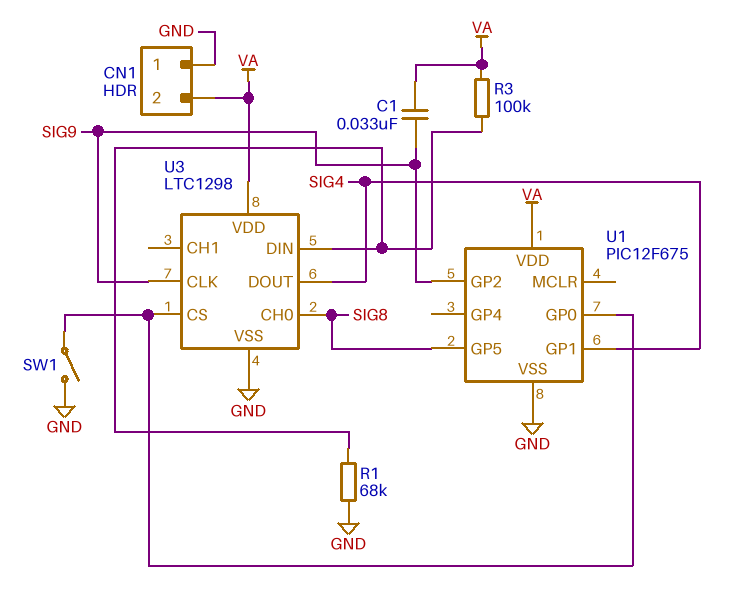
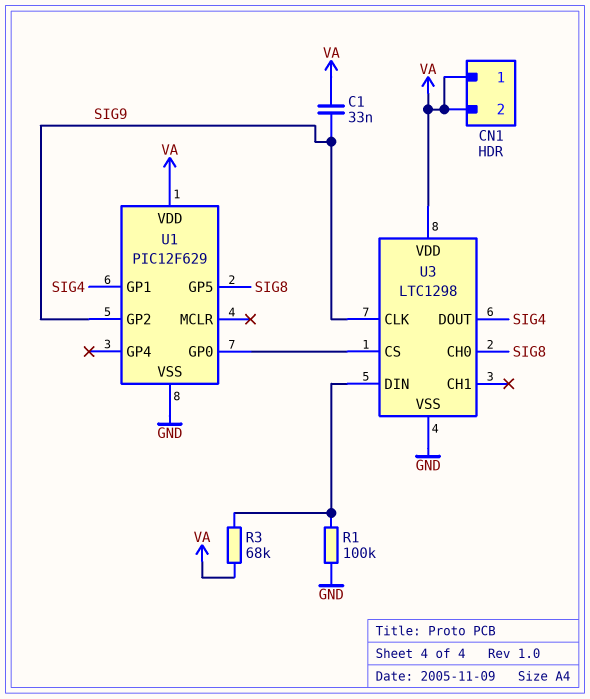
CN1 pin 1: GND -> VA
R1: 68k (GND, U3/DIN) -> 100k (GND, U3/DIN)
R3: 100k (U3/DIN, VA) -> 68k (U3/DIN, VA)
SW1: switch (GND, U1/GP0) -> none
U1: PIC12F675 -> PIC12F629

